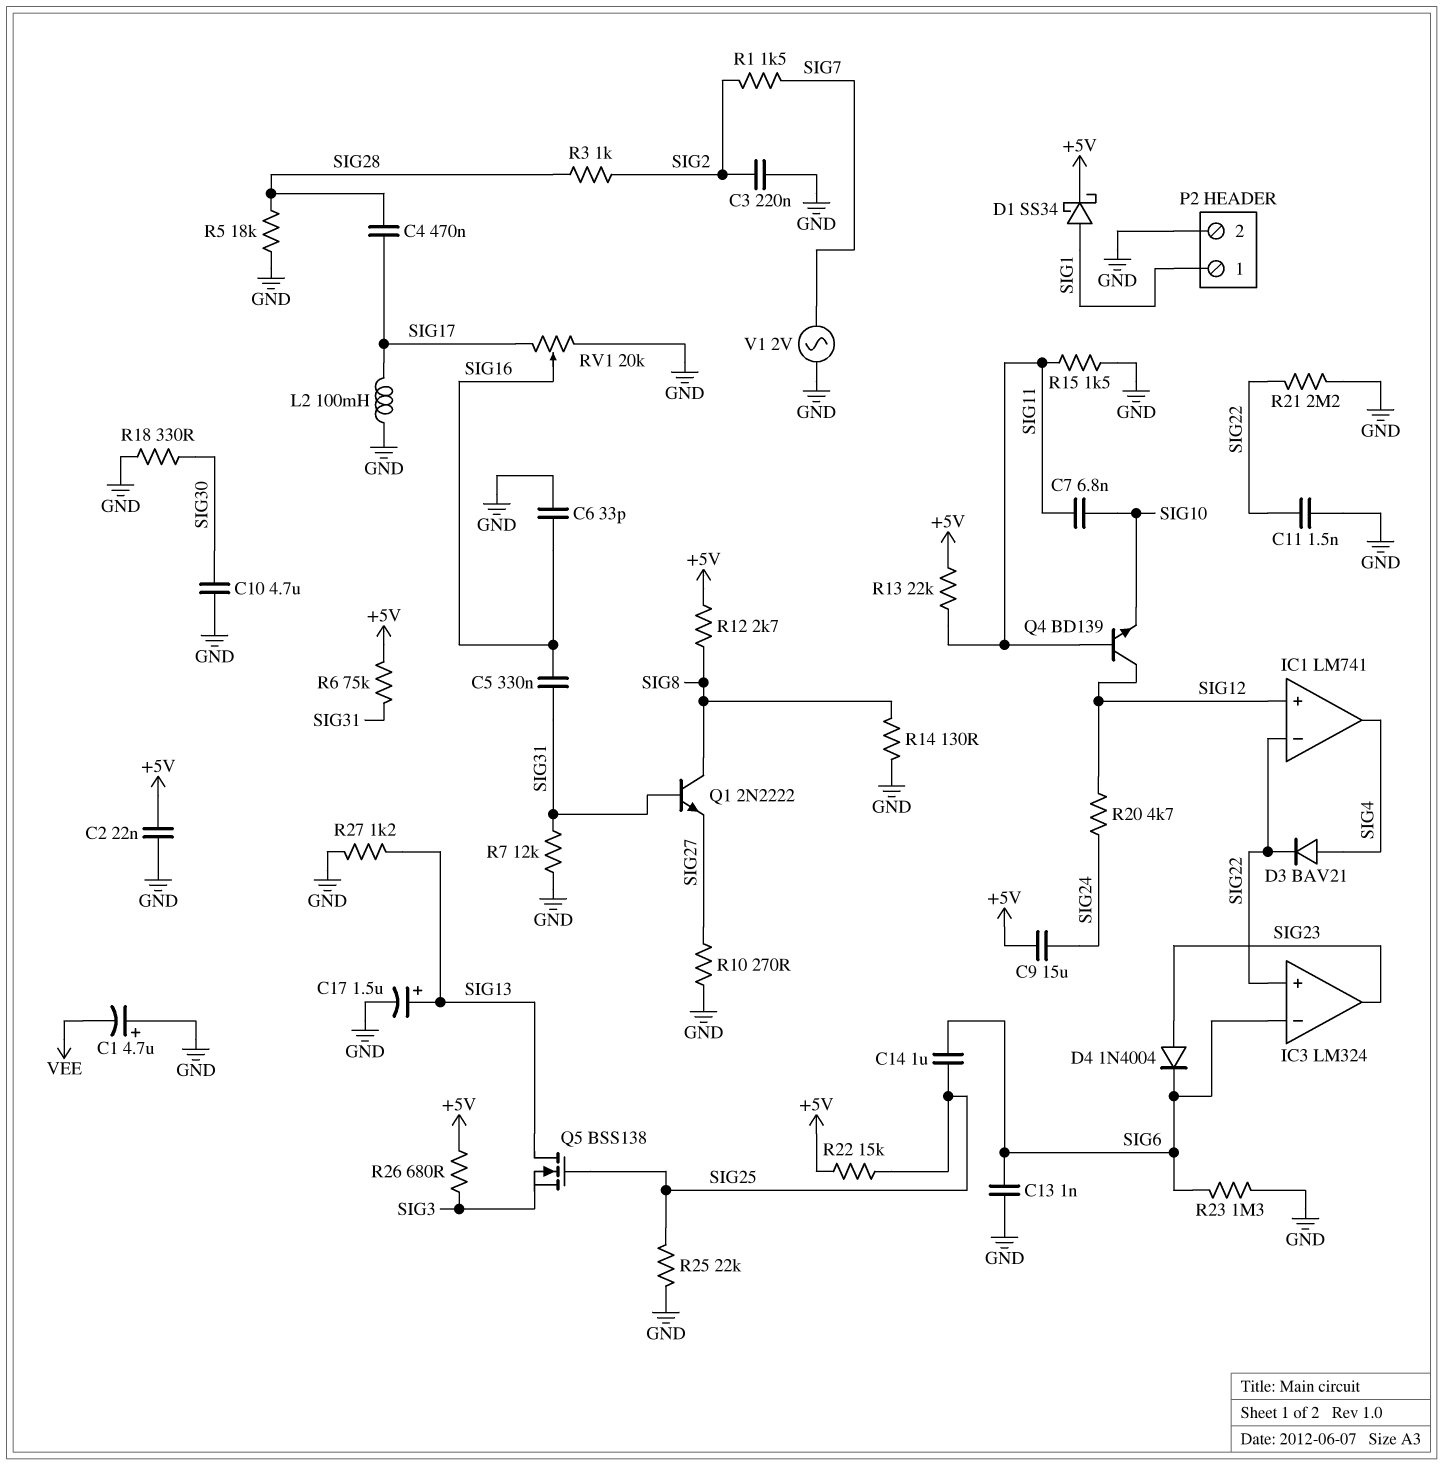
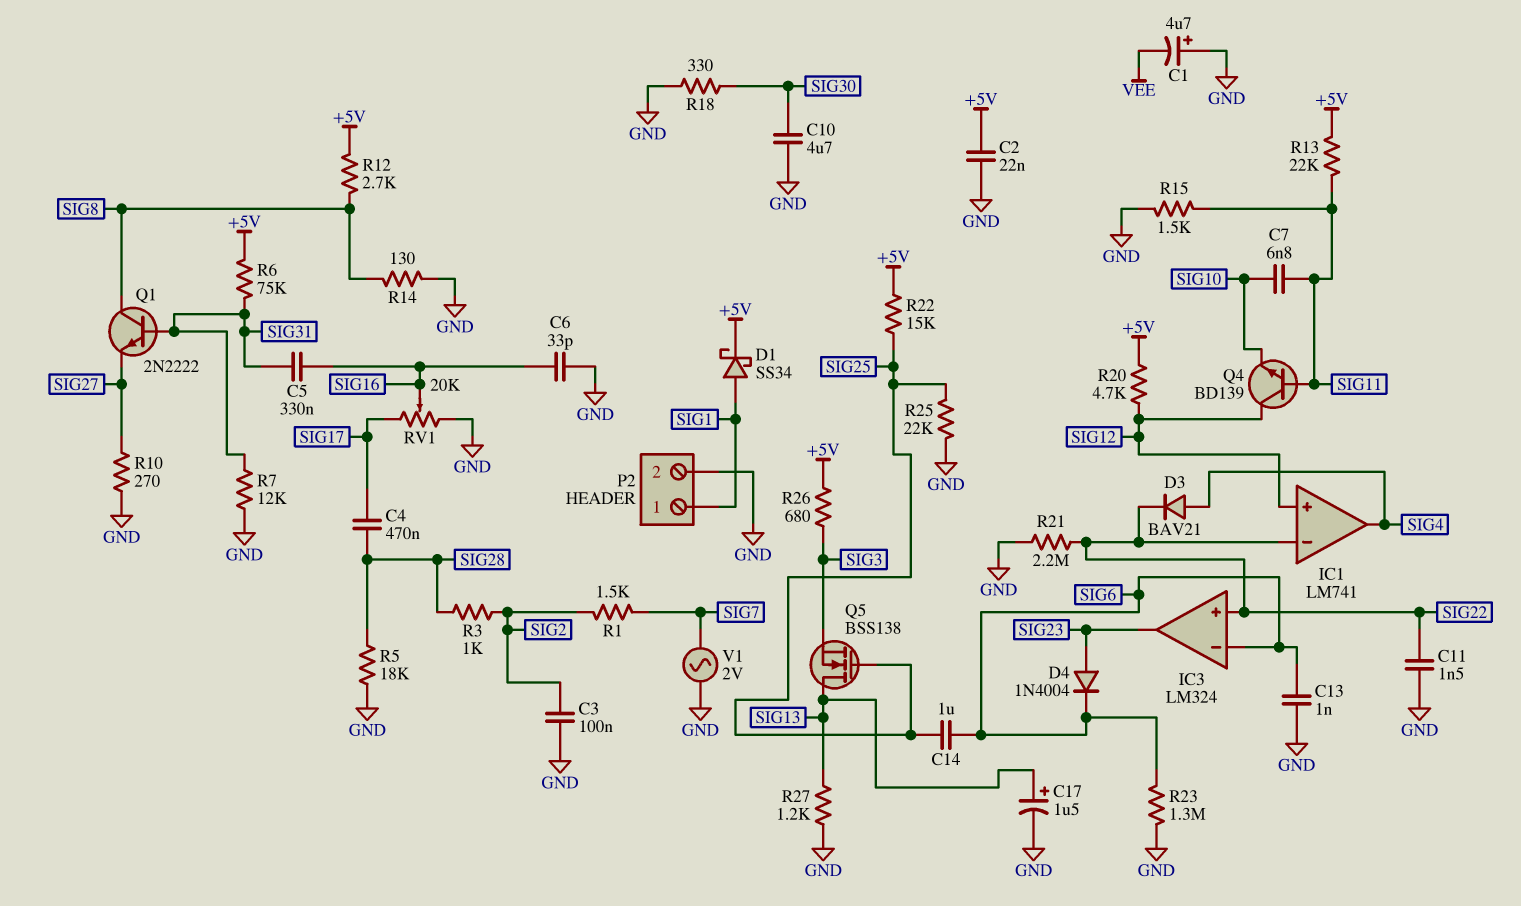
C3: 220nF (GND, SIG2) -> 100nF (GND, SIG2)
C9: 15uF (+5V, SIG24) -> none
L2: 100mH (GND, SIG17) -> none
R20: 4.7k (SIG12, SIG24) -> 4.7k (+5V, SIG12)

